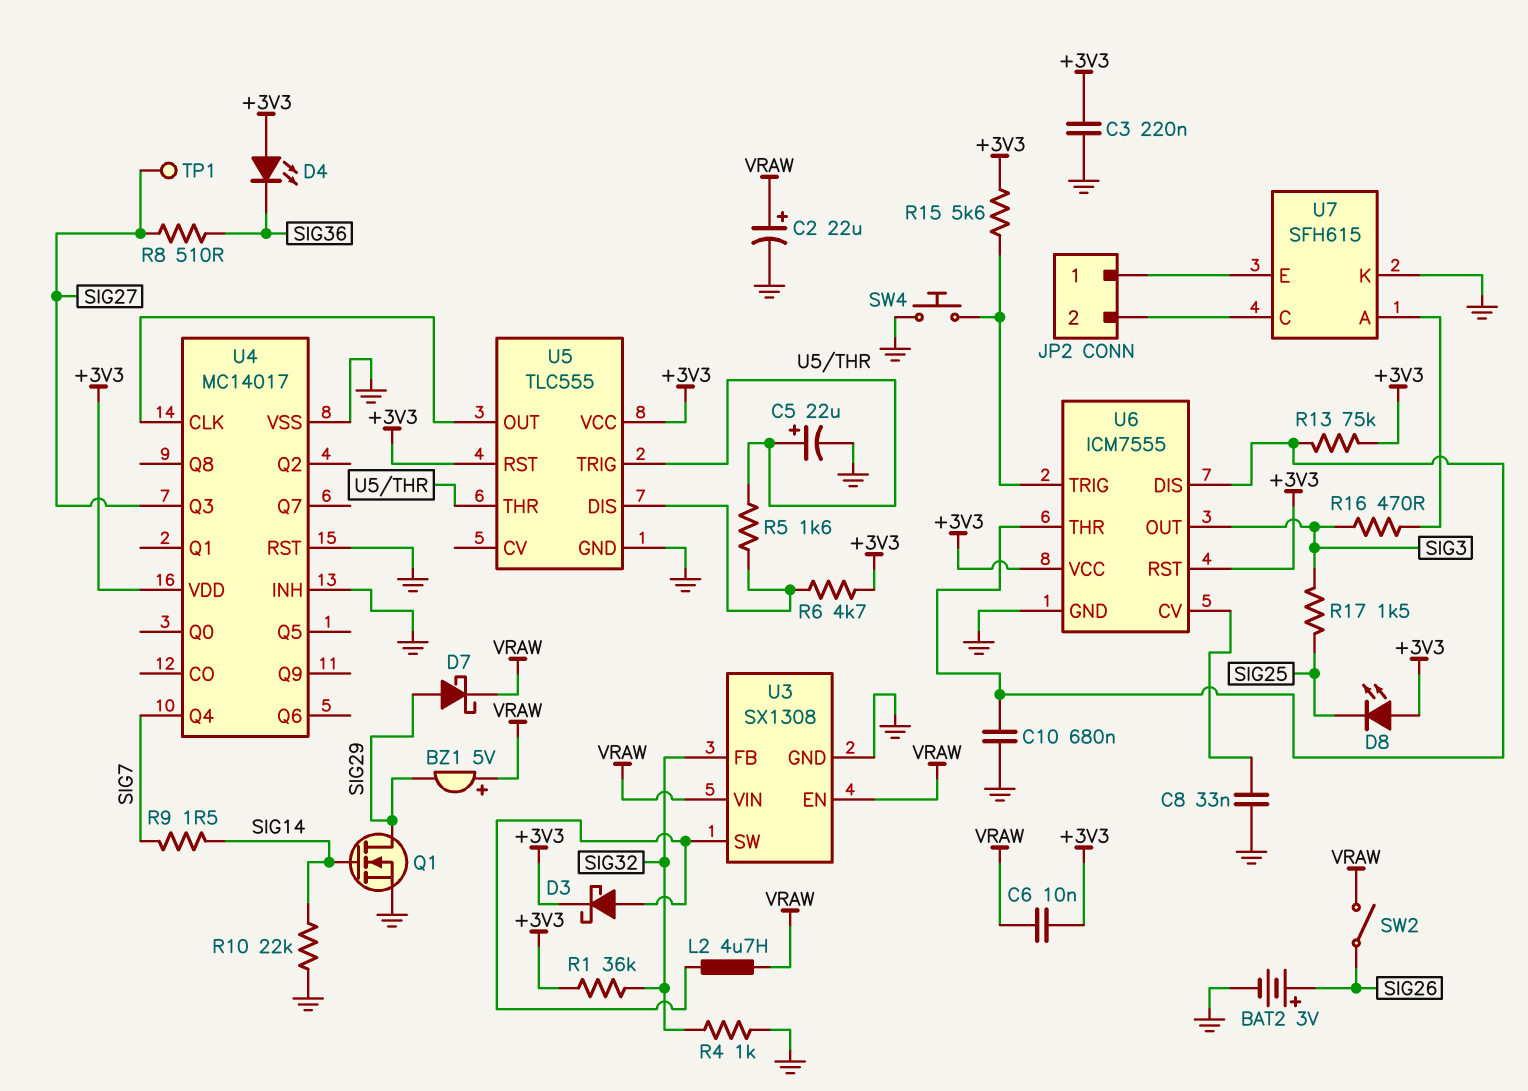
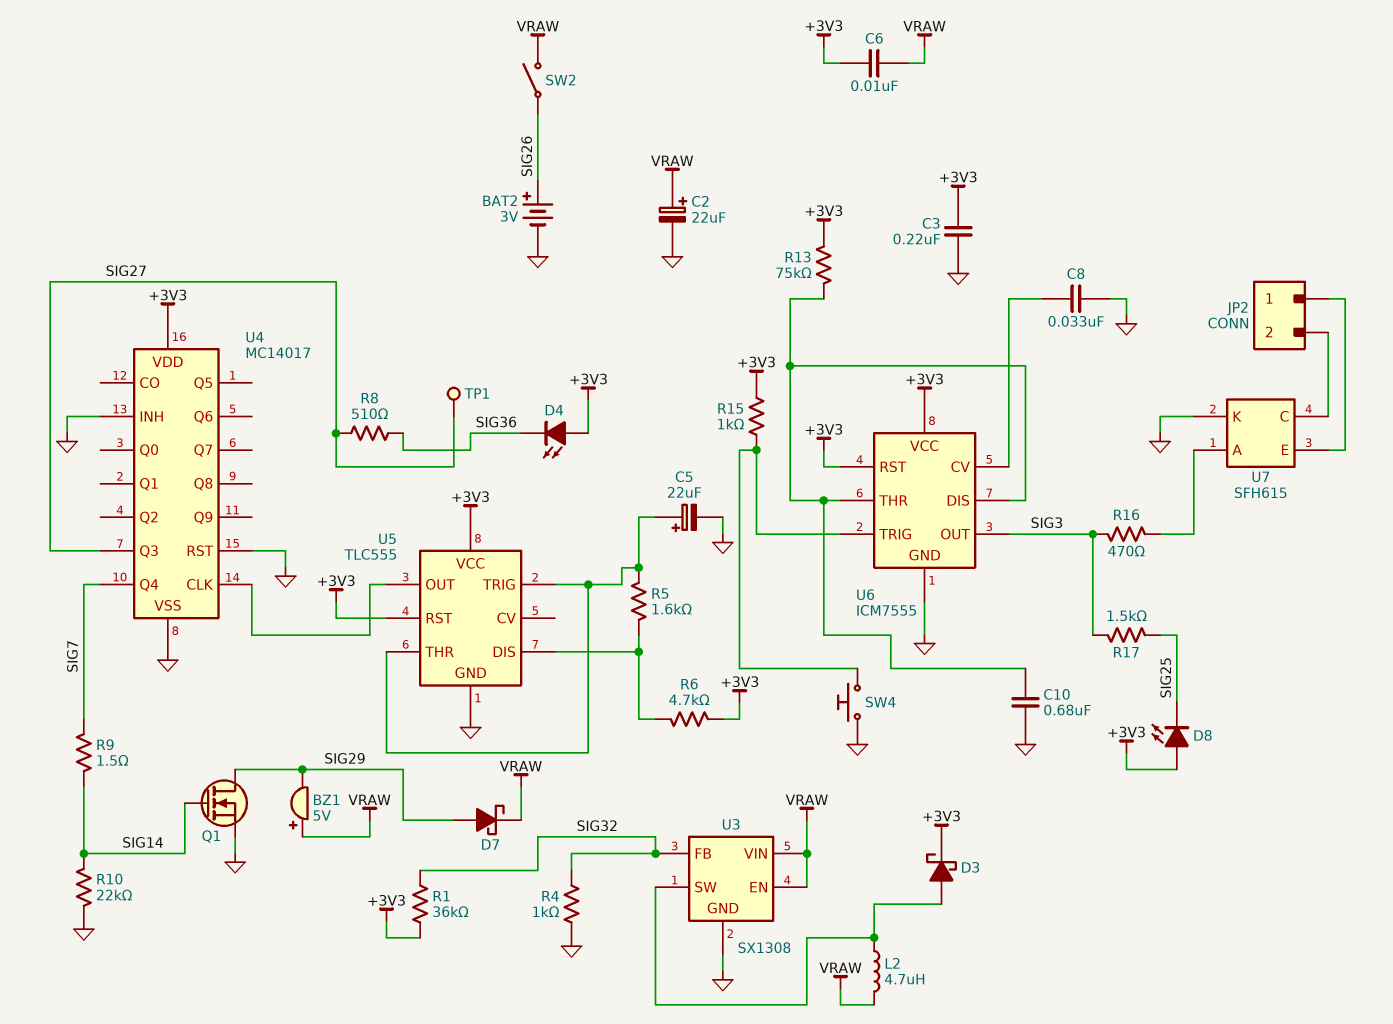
R15: 5.6k (+3V3, U6/TRIG) -> 1k (+3V3, U6/TRIG)

